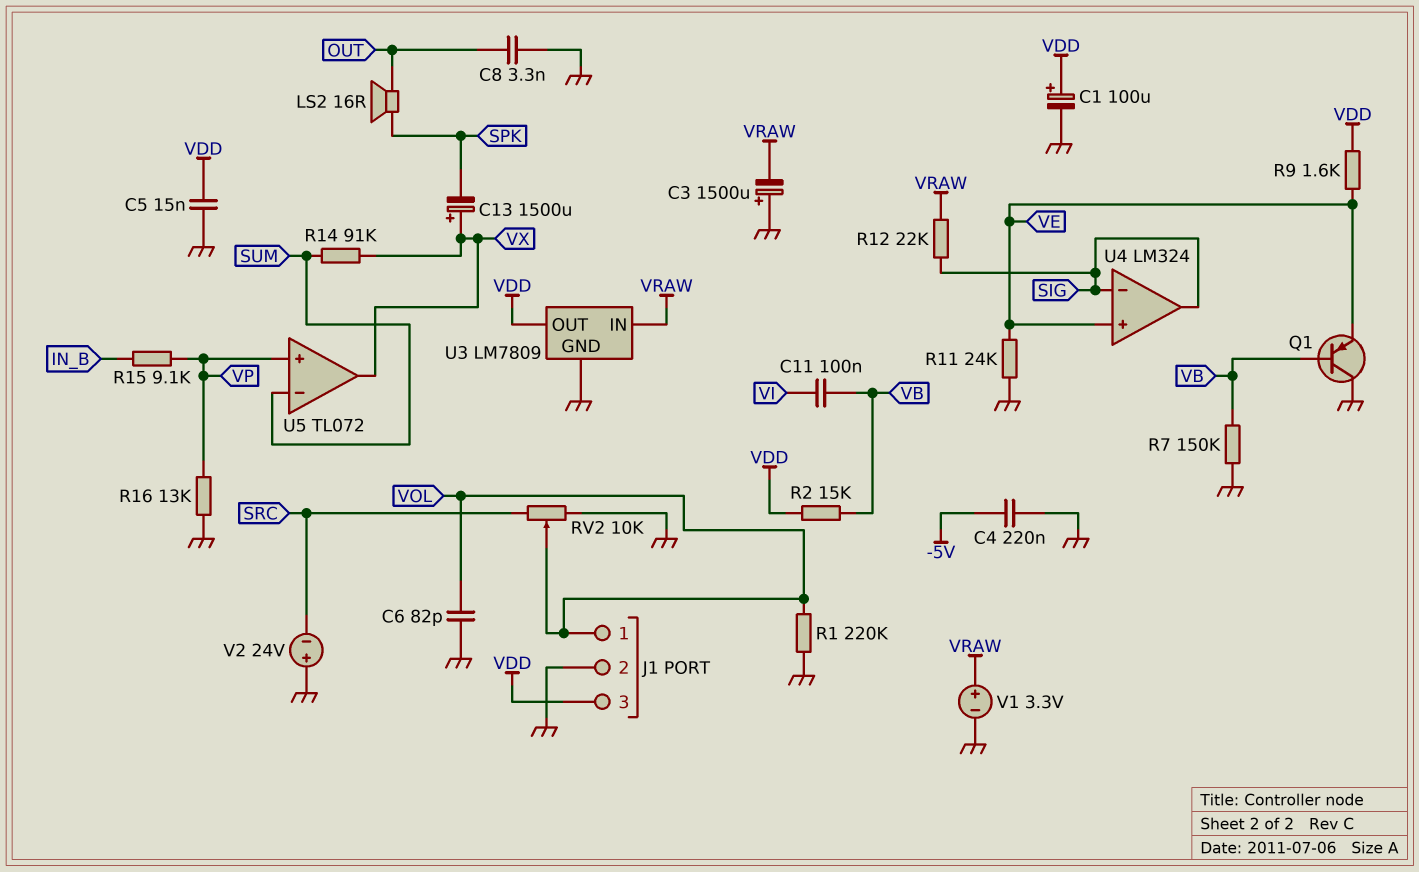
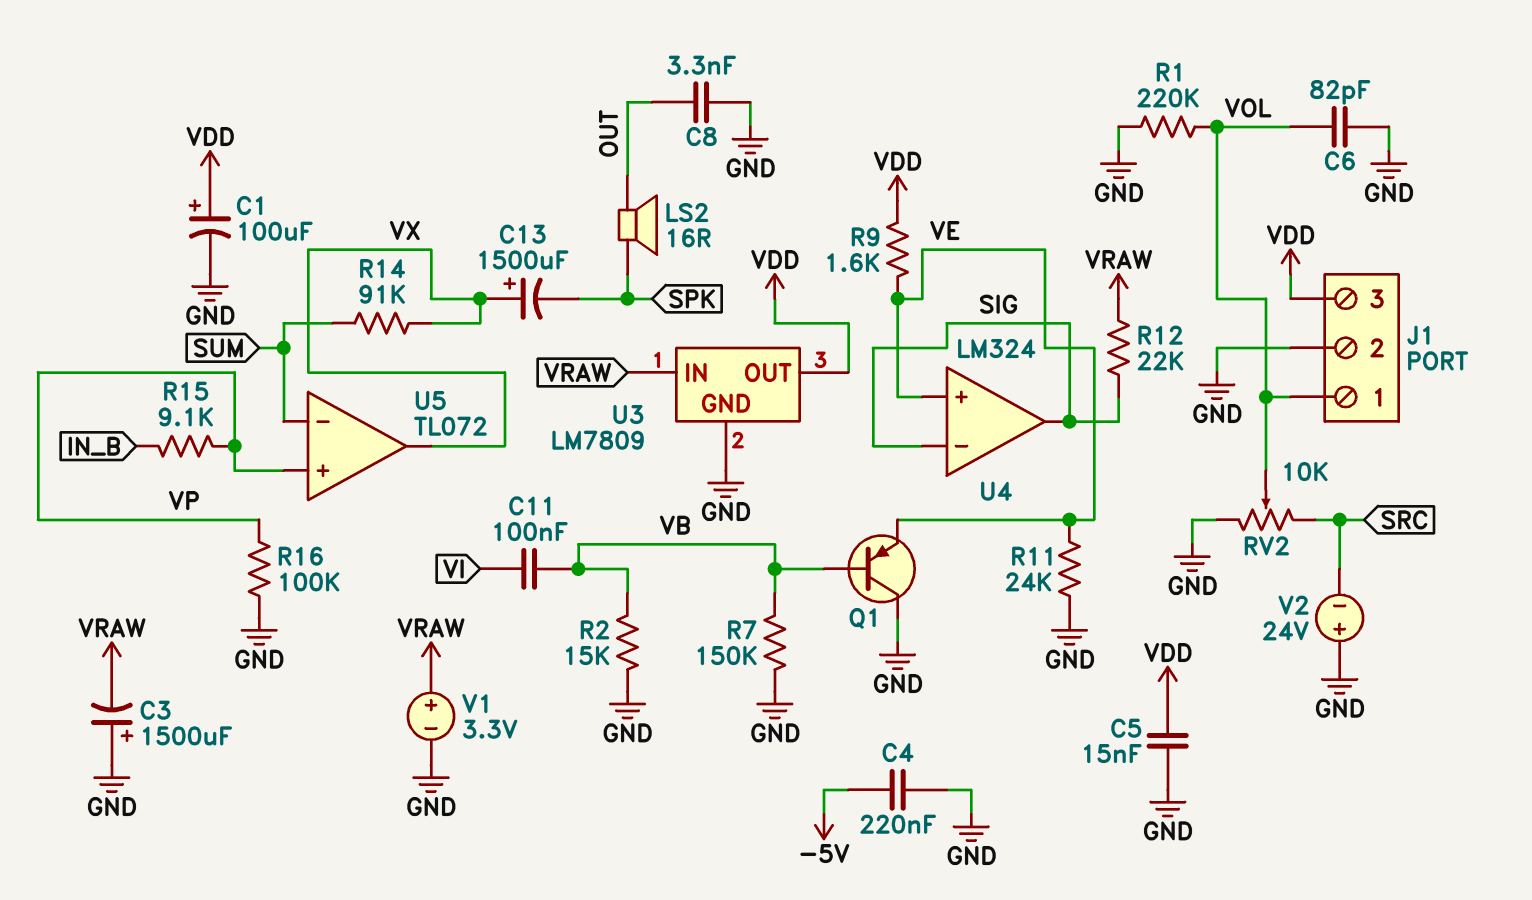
R2: 15k (VB, VDD) -> 15k (GND, VB)
R16: 13k (GND, VP) -> 100k (GND, VP)

